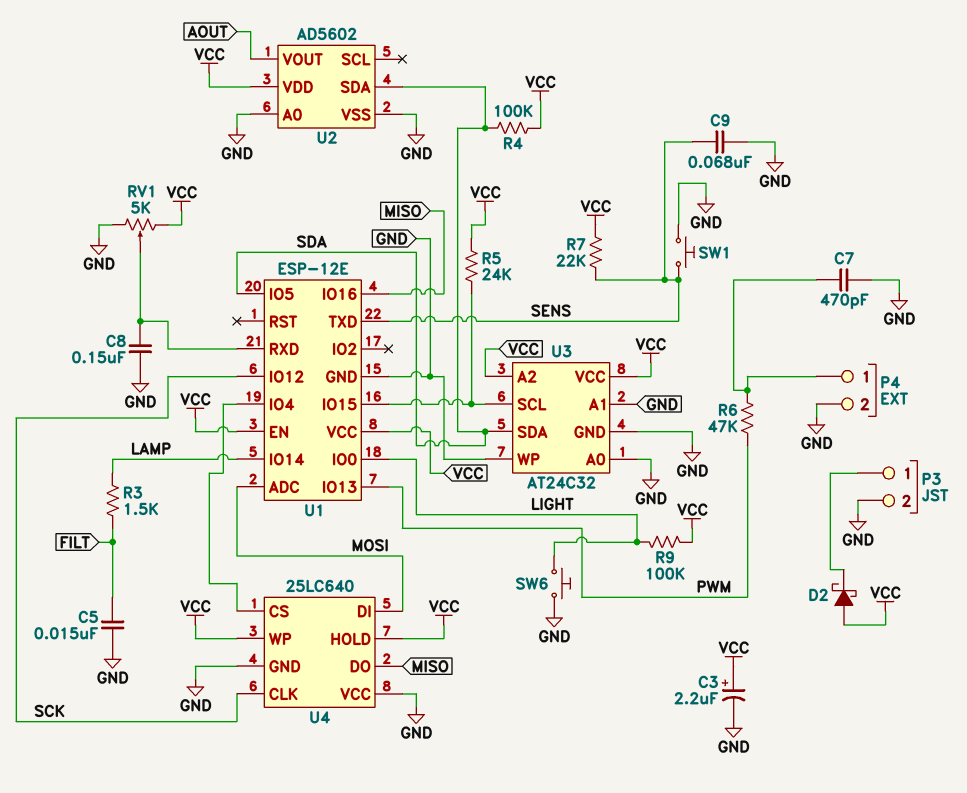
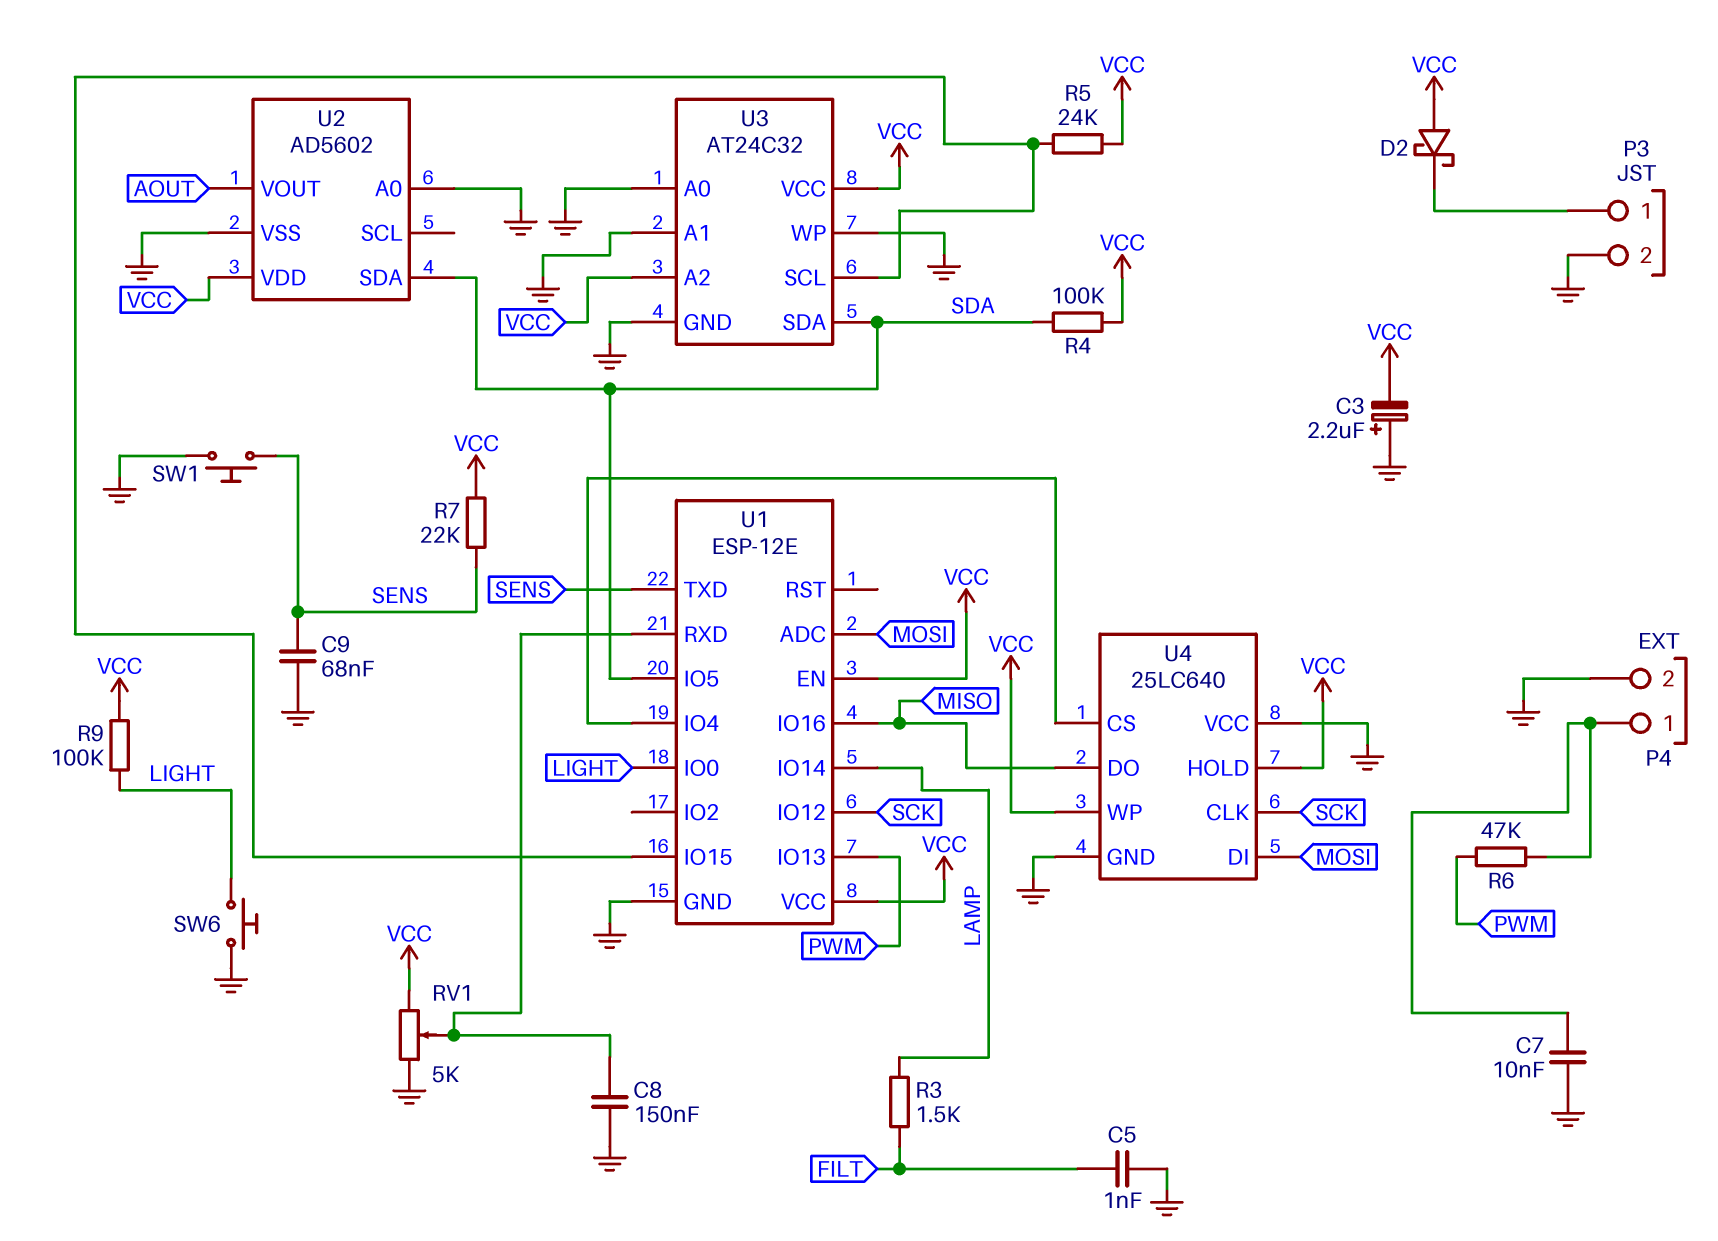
C3: 2.2uF (plus VCC, minus GND) -> 2.2uF (plus GND, minus VCC)
C5: 15nF (FILT, GND) -> 1nF (FILT, GND)
C7: 470pF (GND, P4/1) -> 10nF (GND, P4/1)

